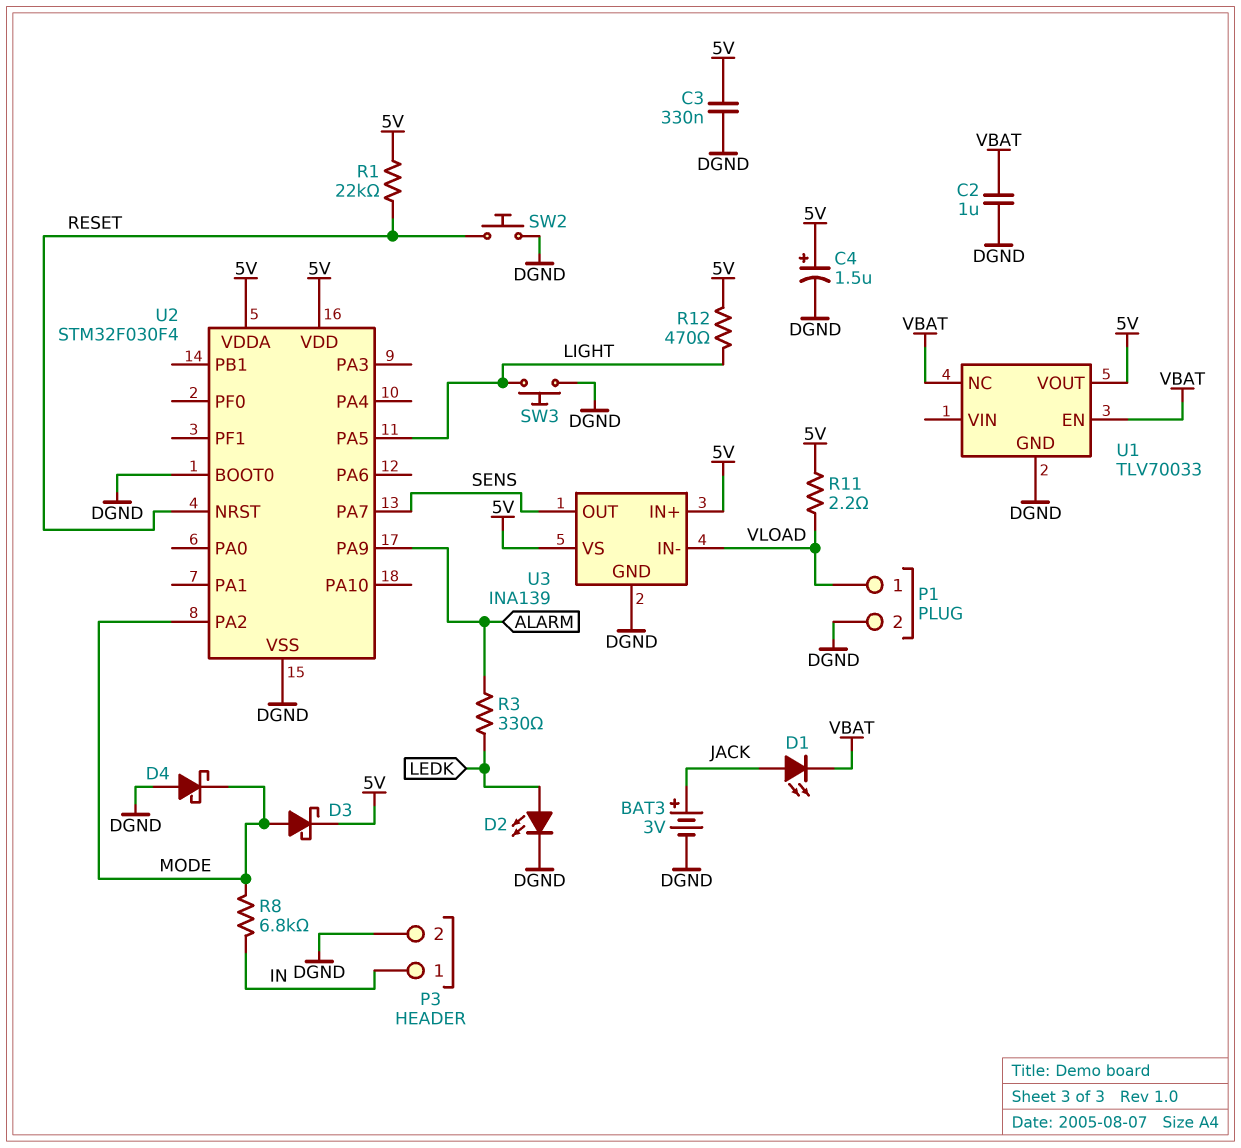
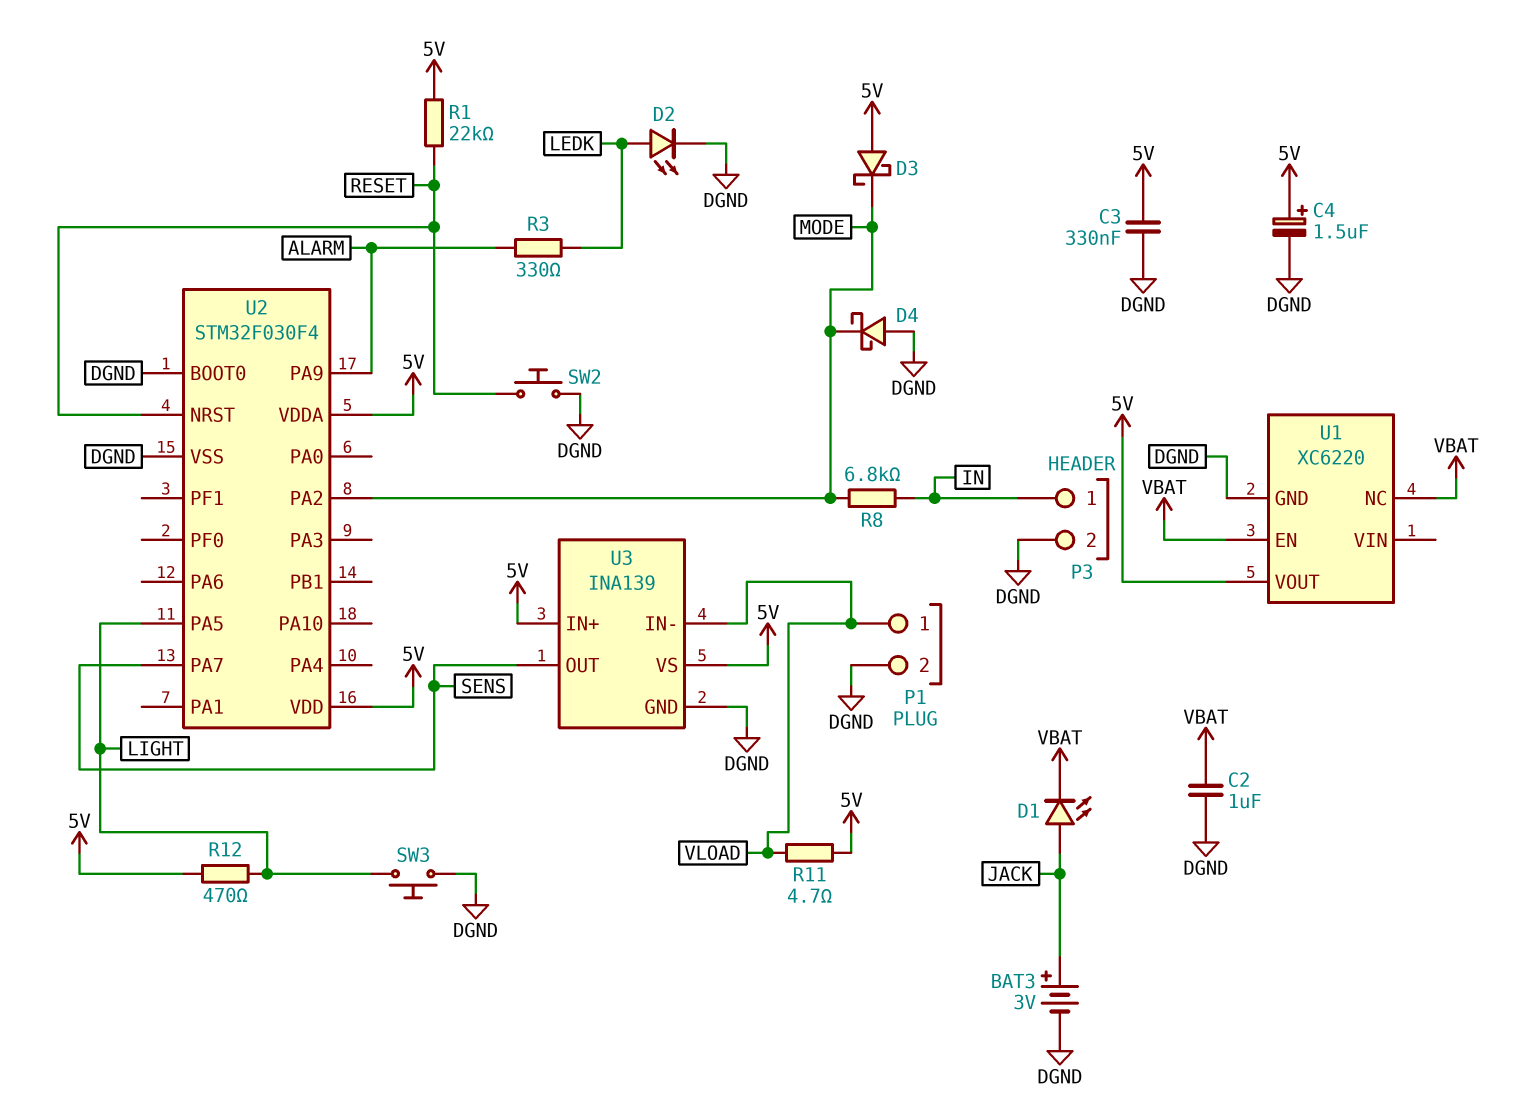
D3: schottky (A MODE, K 5V) -> schottky (A 5V, K MODE)
R11: 2.2 (5V, VLOAD) -> 4.7 (5V, VLOAD)
U1: TLV70033 -> XC6220

